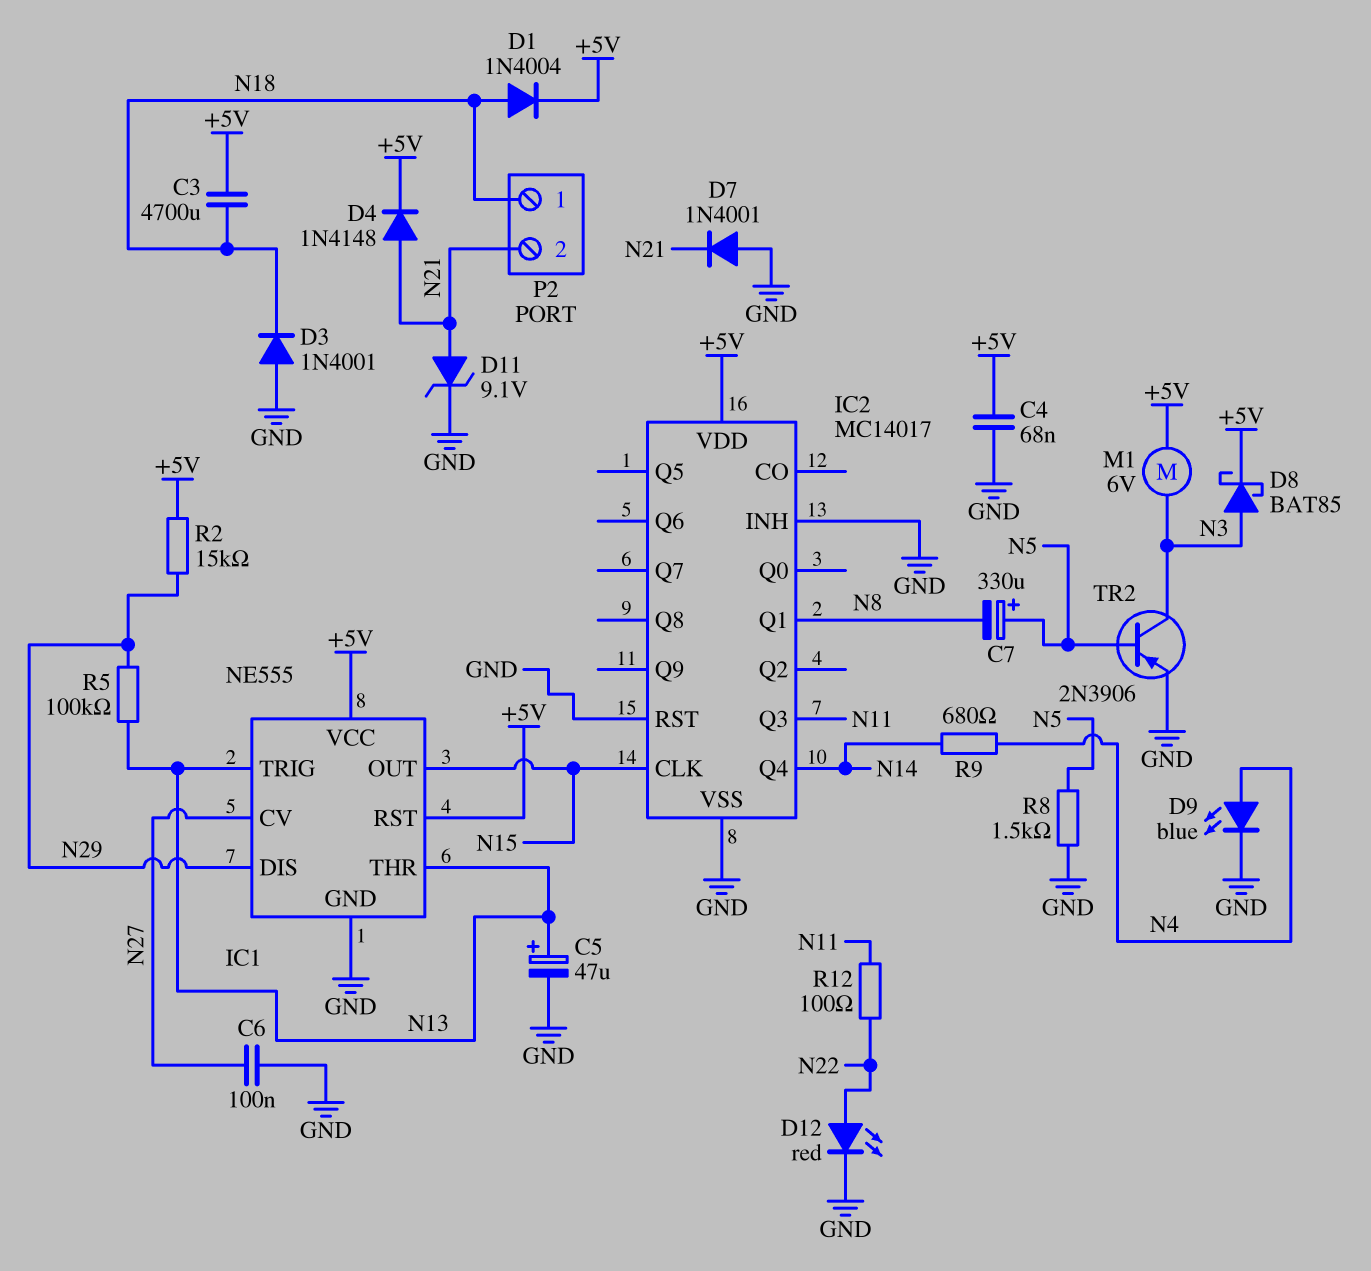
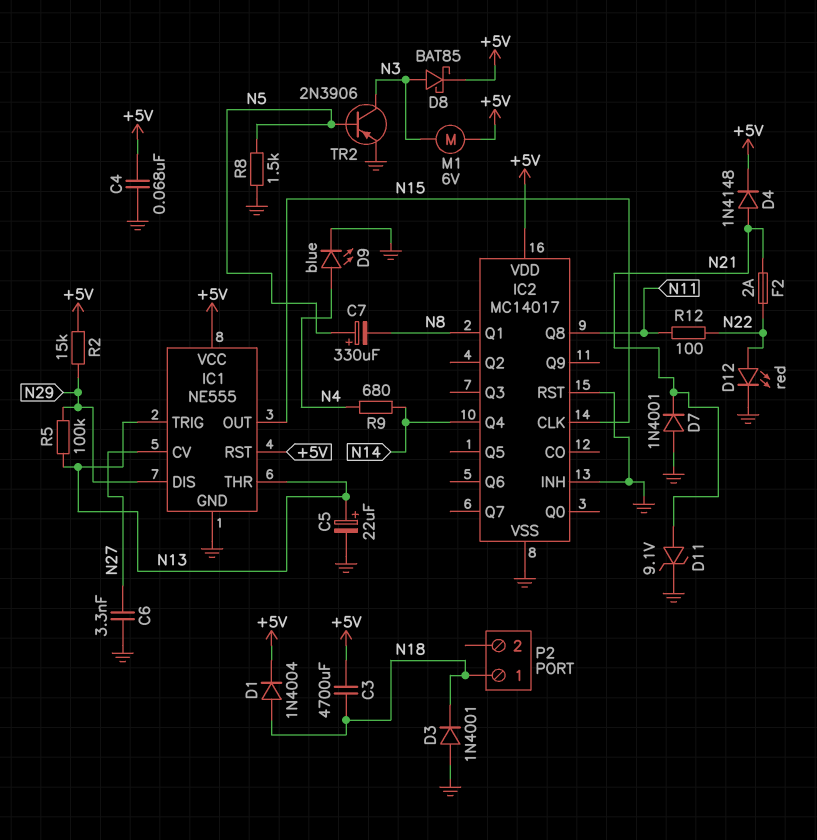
C5: 47uF (plus N13, minus GND) -> 22uF (plus N13, minus GND)
C6: 100nF (GND, N27) -> 3.3nF (GND, N27)
F2: none -> 2A (N21, N22)
IC2 pin Q3: N11 -> none
IC2 pin Q8: none -> N11
P2 pin 2: N21 -> none

